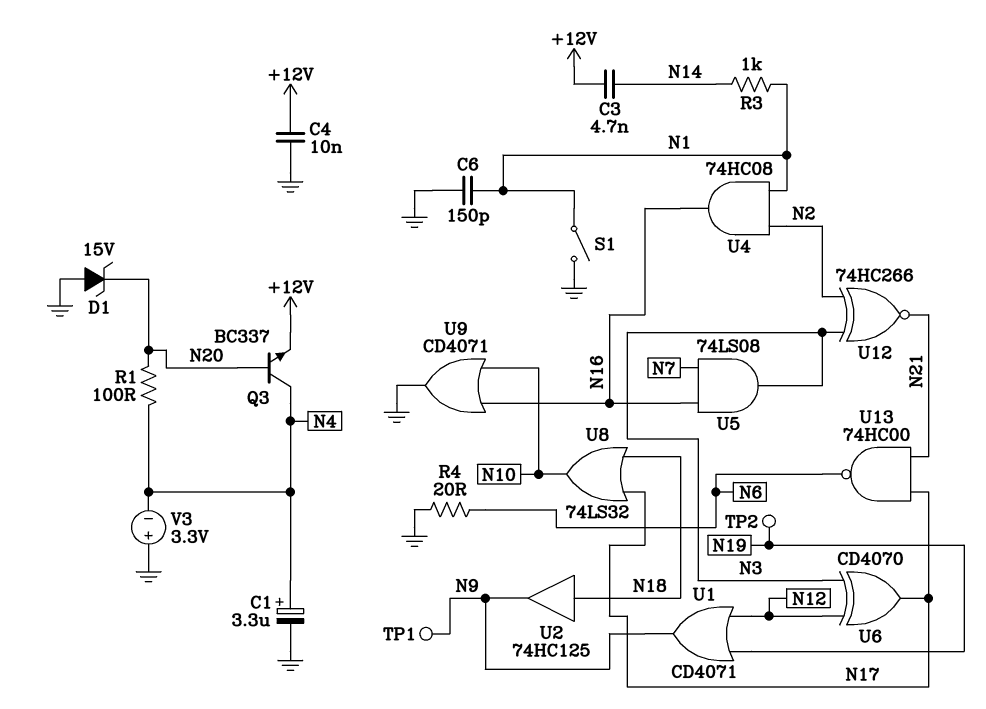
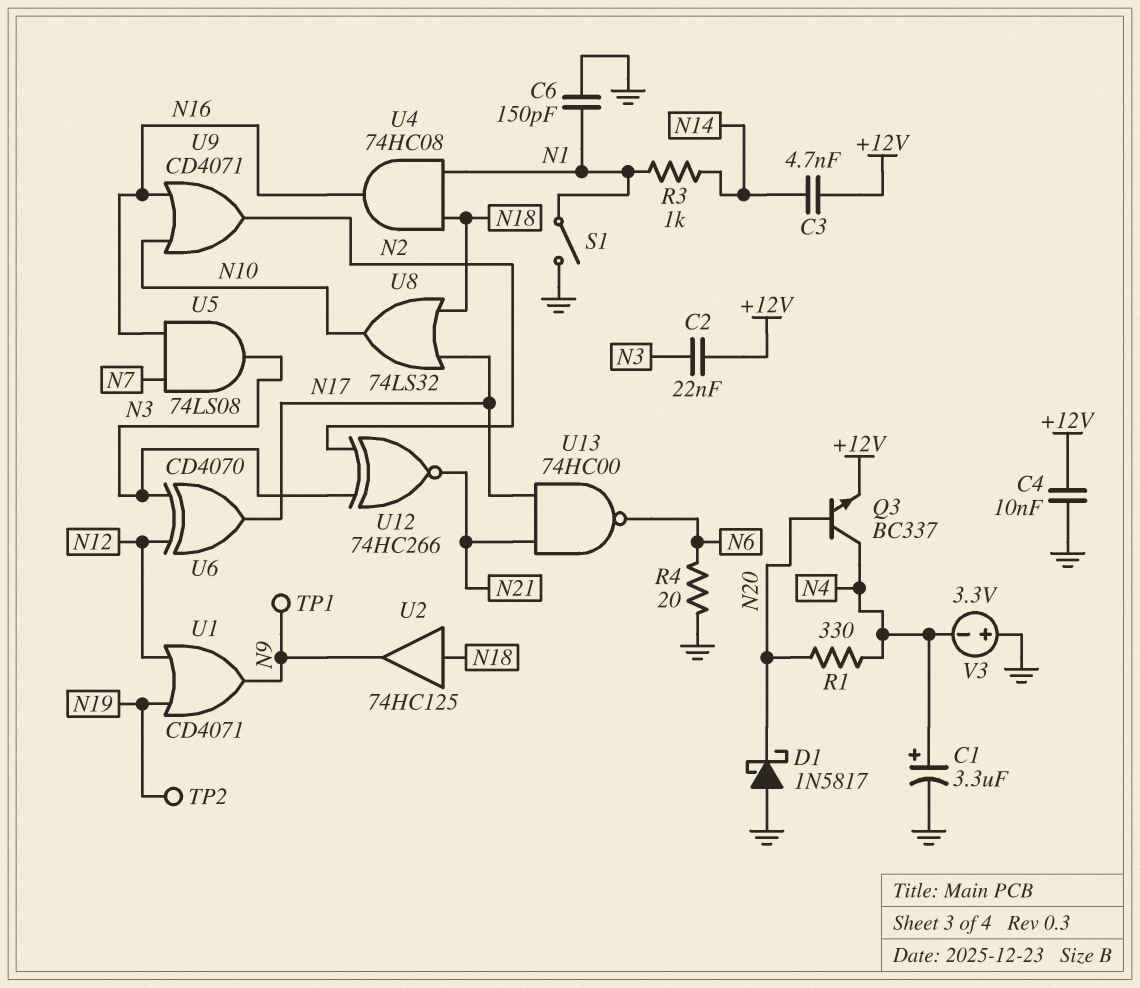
C2: none -> 22nF (+12V, N3)
D1: zener 15V (A GND, K N20) -> schottky 1N5817 (A GND, K N20)
R1: 100 (N4, N20) -> 330 (N4, N20)
U4: AND 74HC08 (in N1, in N2, out N16) -> AND 74HC08 (in N1, in N18, out N16)
U9: OR CD4071 (in N10, in N16, out GND) -> OR CD4071 (in N10, in N16, out N2)

